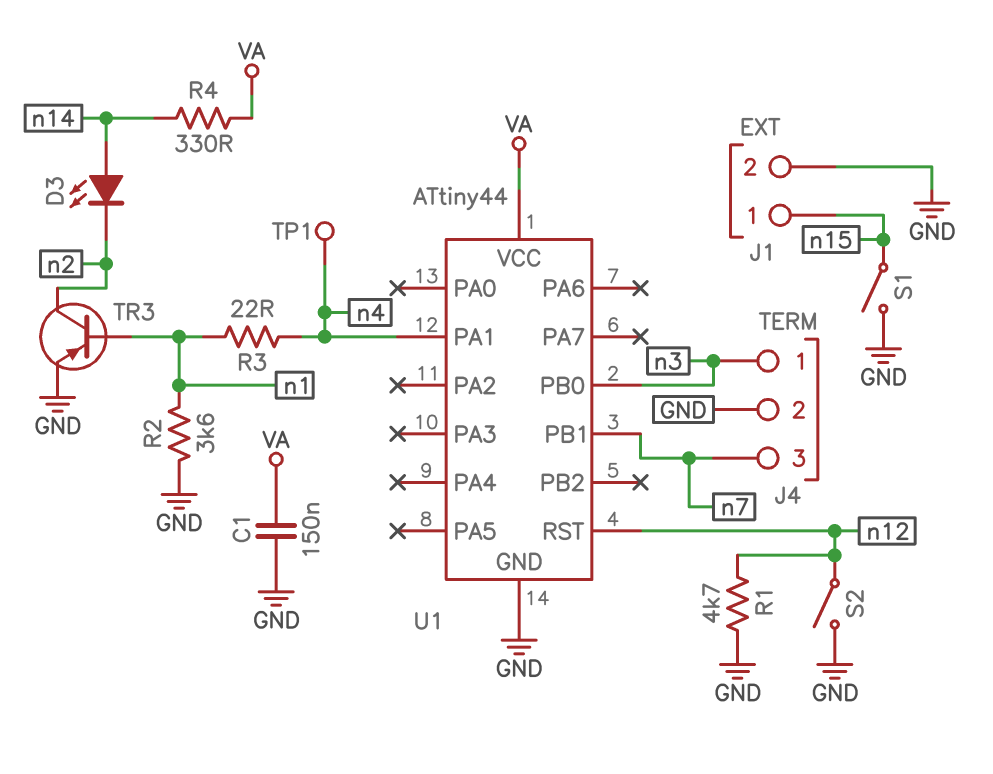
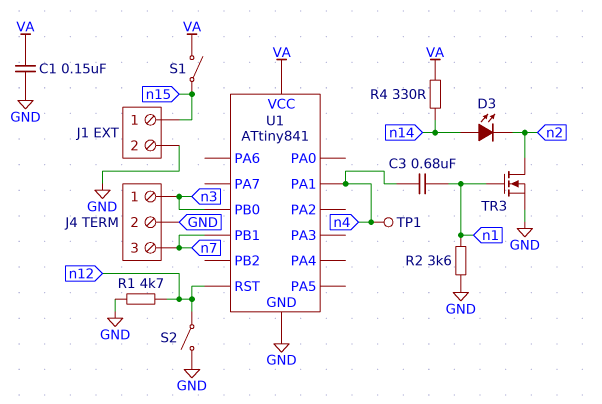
C3: none -> 680nF (n1, n4)
R3: 22 (n1, n4) -> none
S1: switch (GND, n15) -> switch (VA, n15)
TR3: PNP (B n1, C n2, E GND) -> NMOS (G n1, D n2, S GND)
U1: ATtiny44 -> ATtiny841

